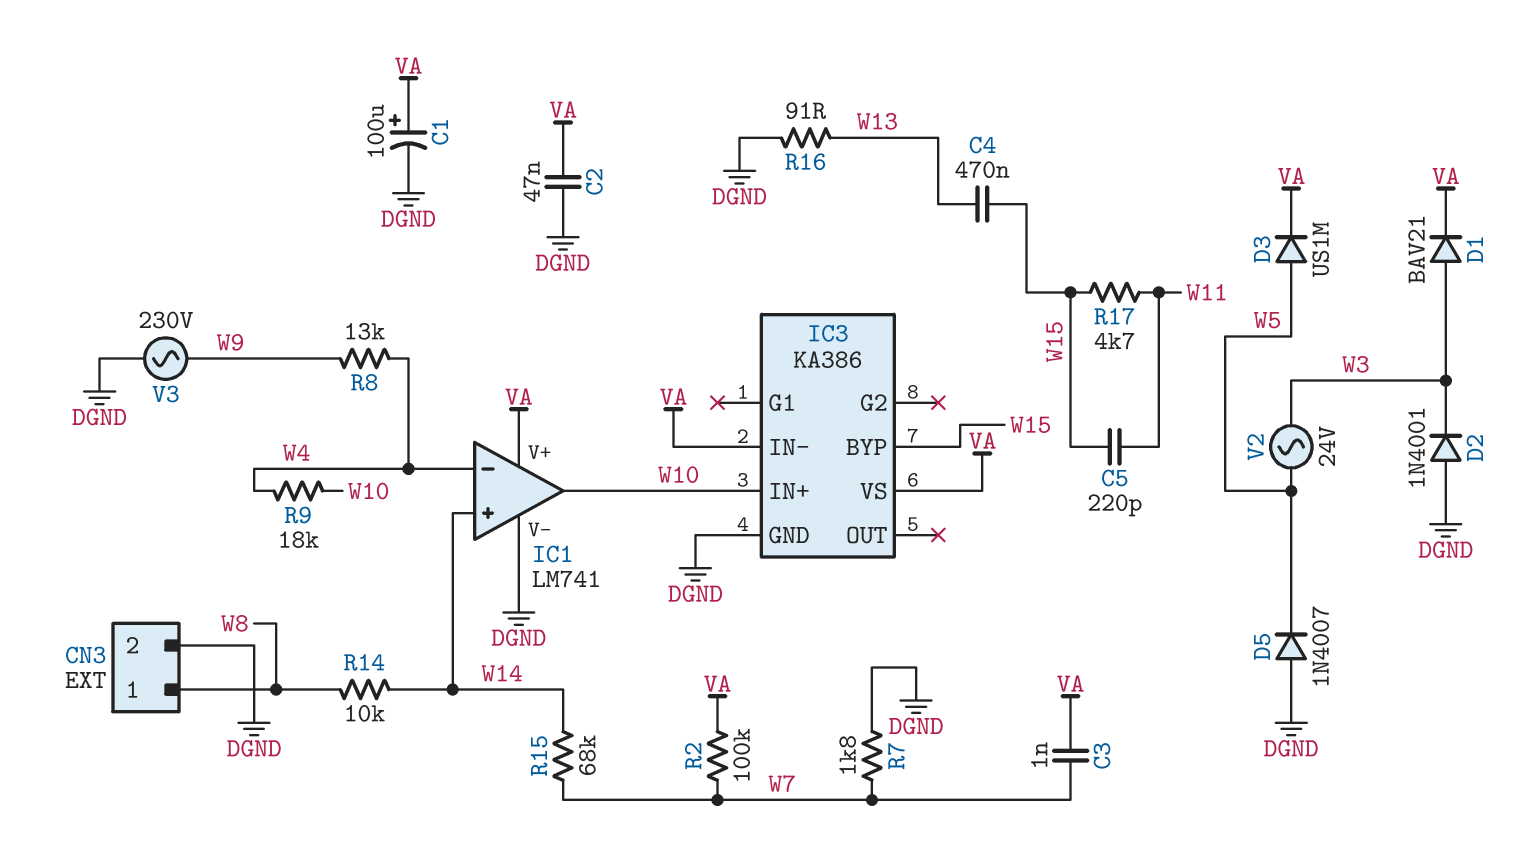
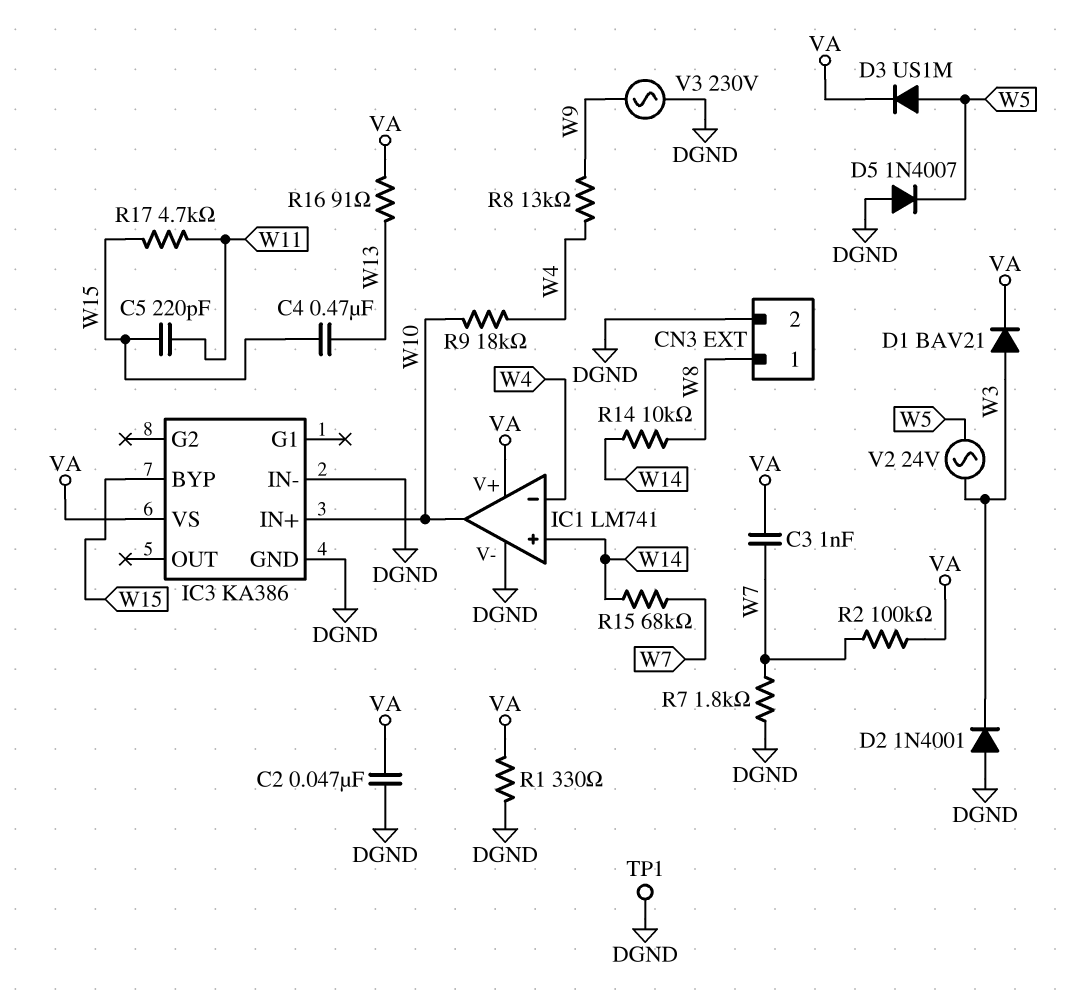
C1: 100uF (plus VA, minus DGND) -> none
IC3 pin IN-: VA -> DGND
R1: none -> 330 (DGND, VA)
R16: 91 (DGND, W13) -> 91 (VA, W13)
TP1: none -> test point (DGND)

